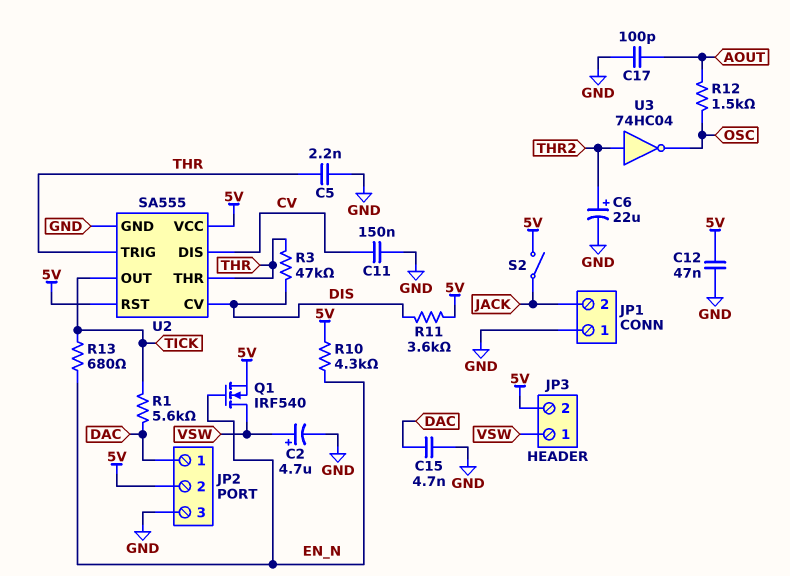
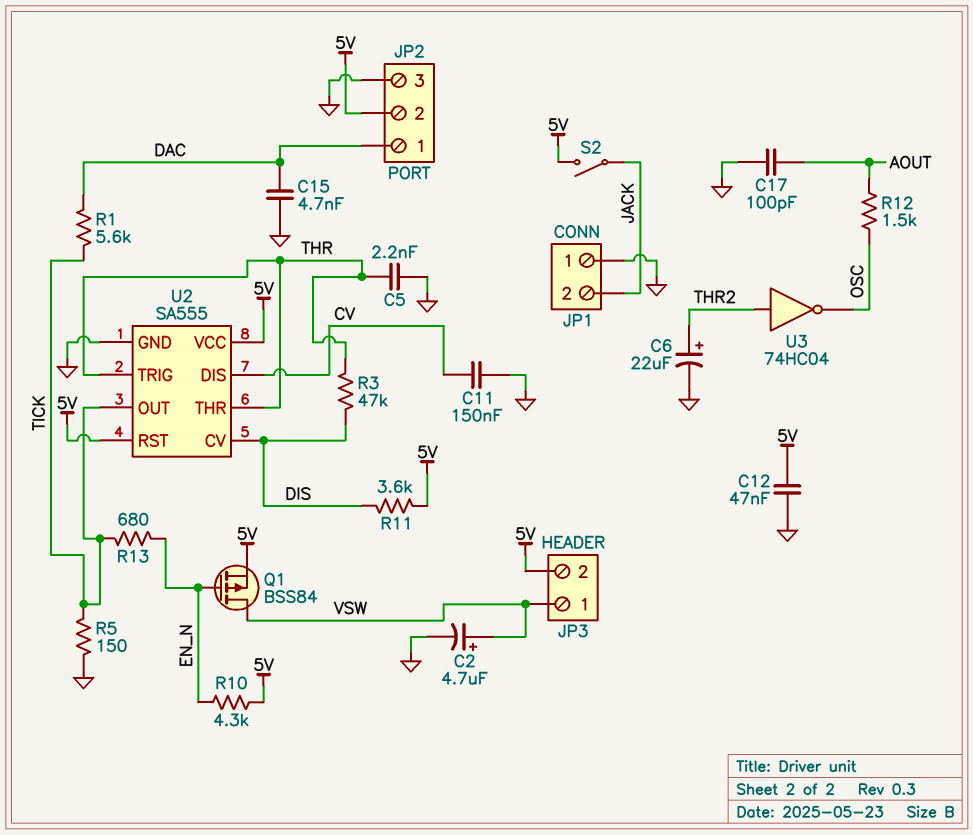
Q1: NMOS IRF540 (G EN_N, D VSW, S 5V) -> PMOS BSS84 (G EN_N, D VSW, S 5V)
R5: none -> 150 (GND, TICK)

